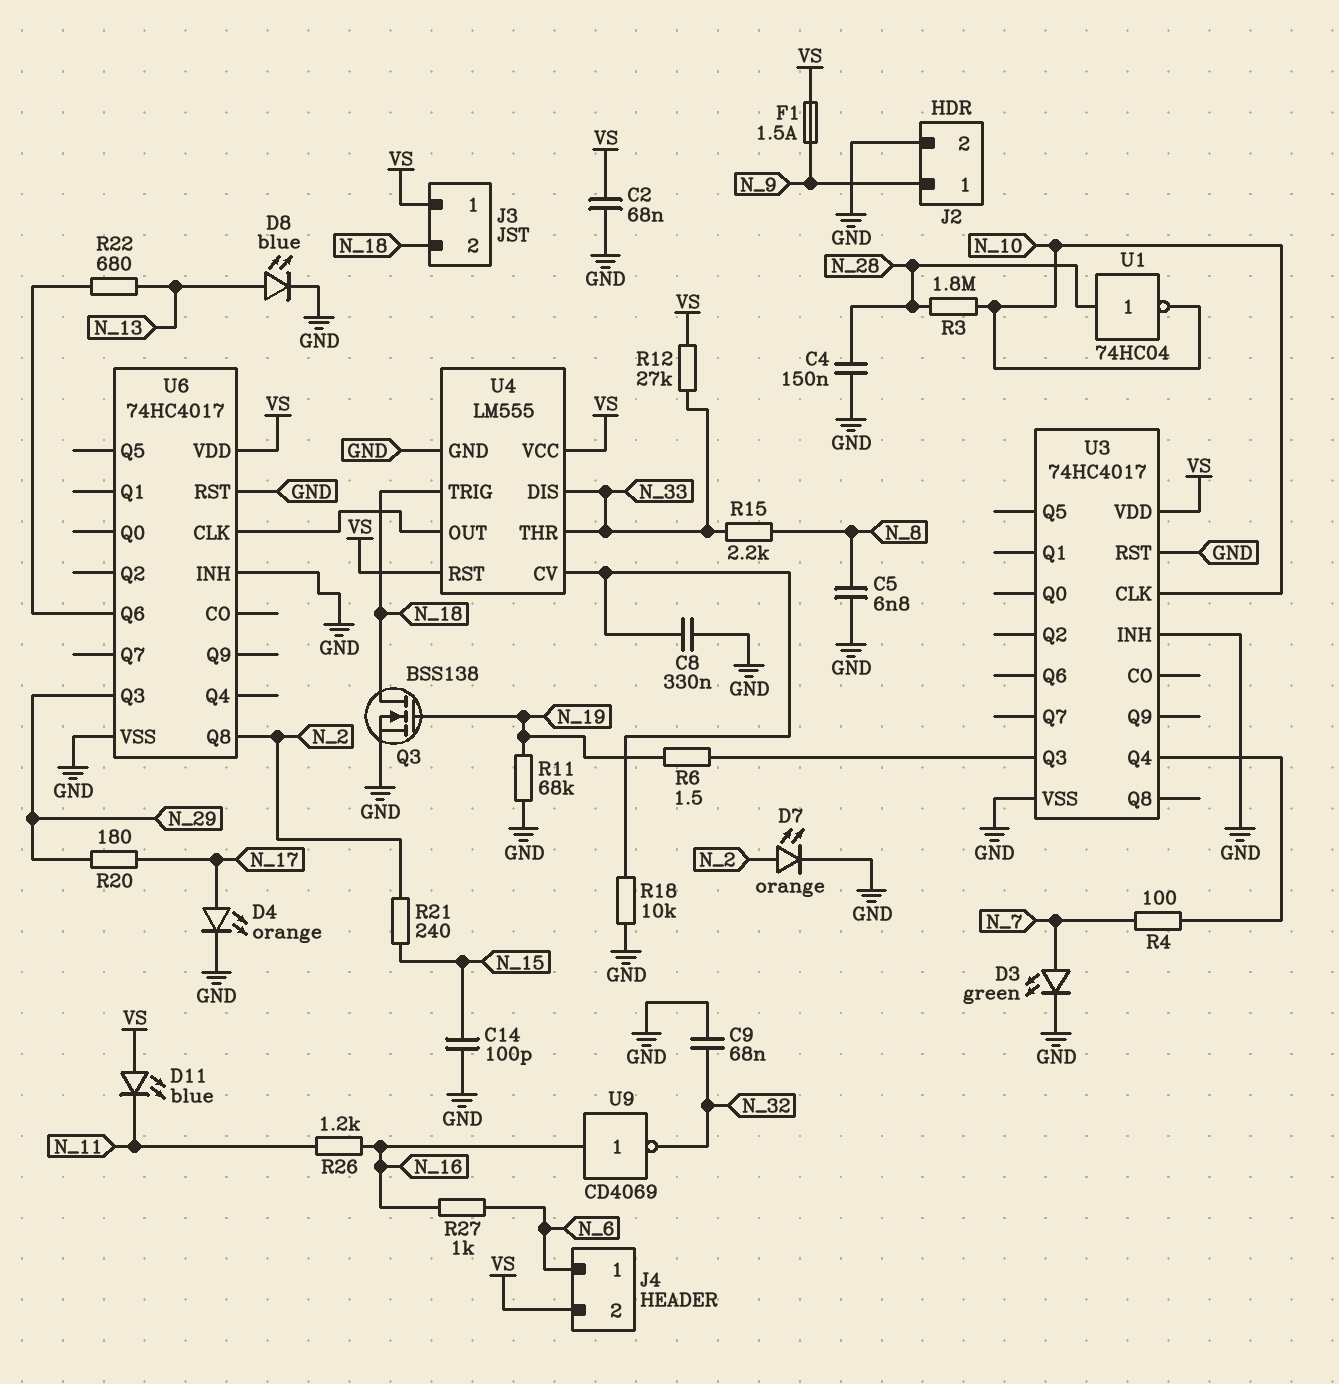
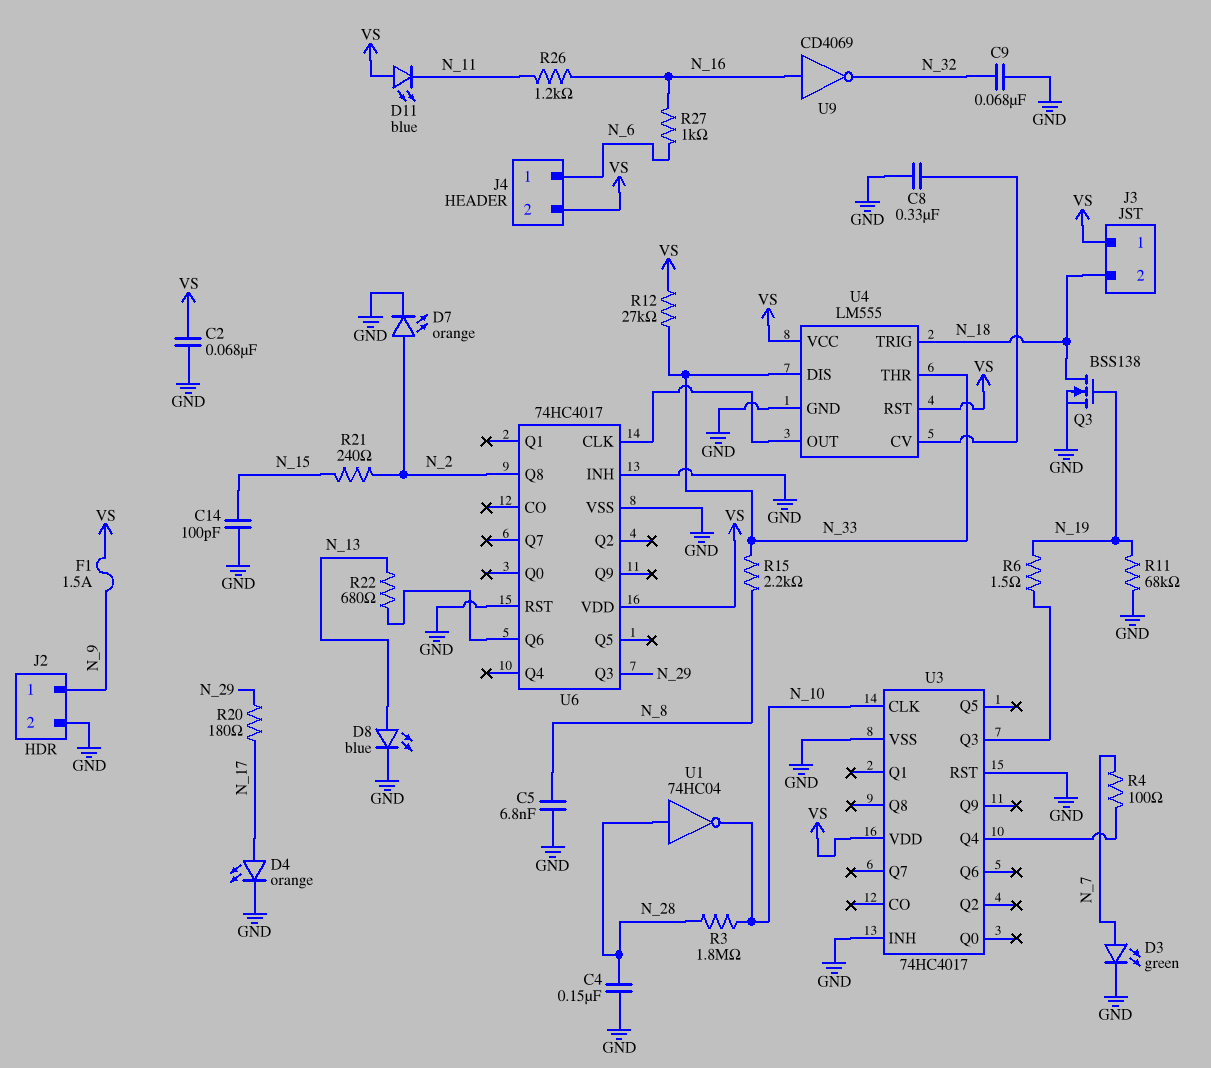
R18: 10k (GND, U4/CV) -> none

